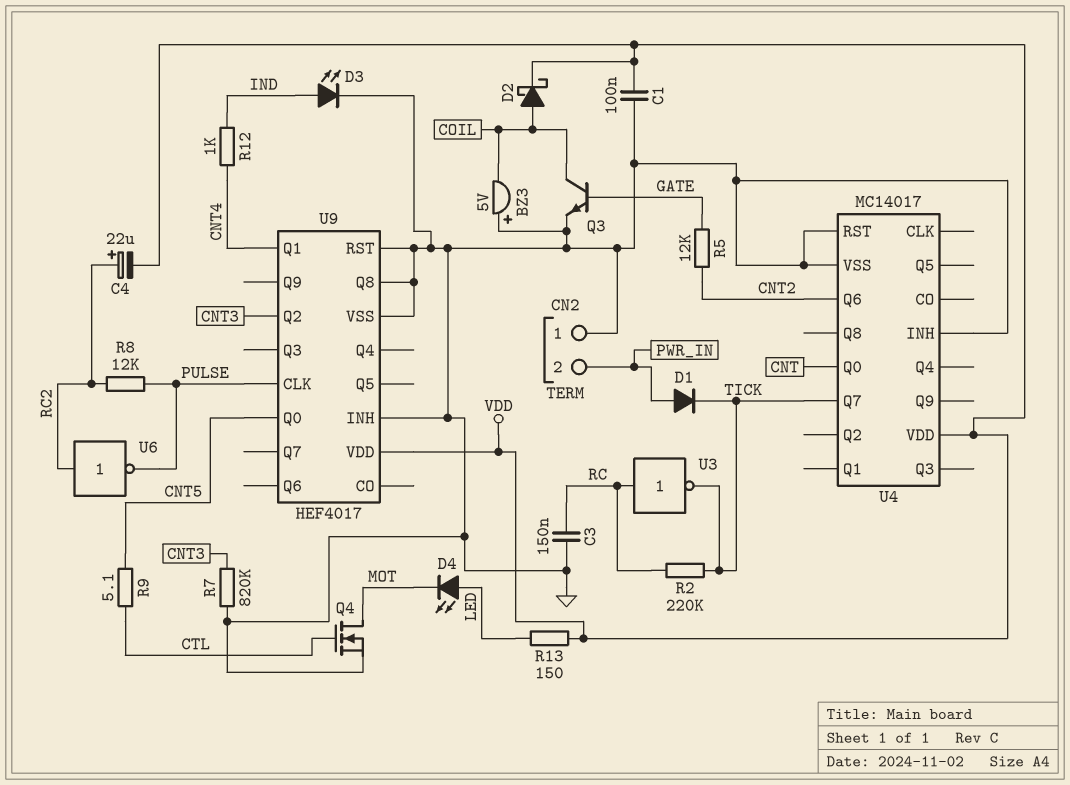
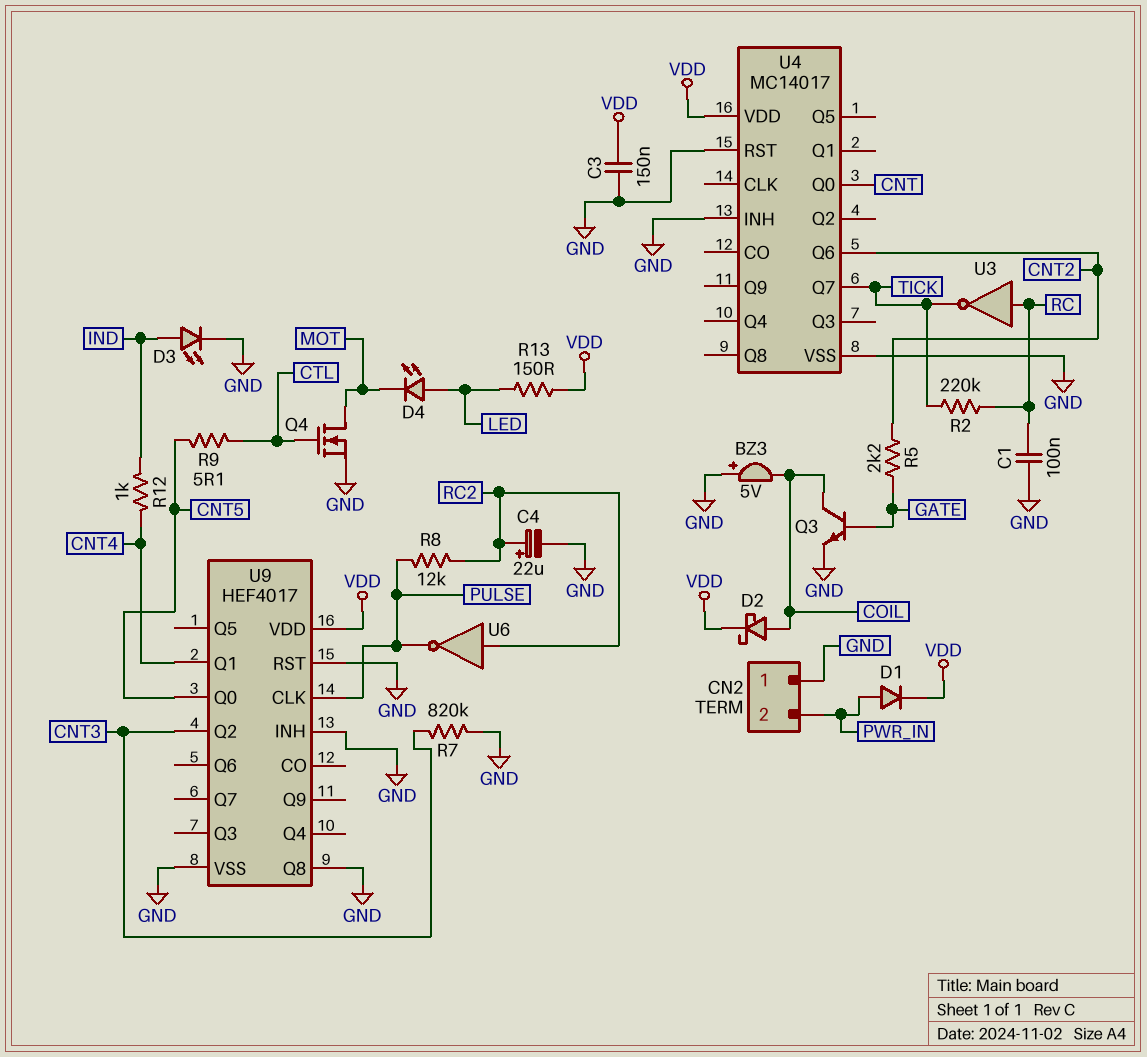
C1: 100nF (GND, VDD) -> 100nF (GND, RC)
C3: 150nF (GND, RC) -> 150nF (GND, VDD)
C4: 22uF (plus RC2, minus VDD) -> 22uF (plus RC2, minus GND)
D1: diode (A PWR_IN, K TICK) -> diode (A PWR_IN, K VDD)
R5: 12k (CNT2, GATE) -> 2.2k (CNT2, GATE)

